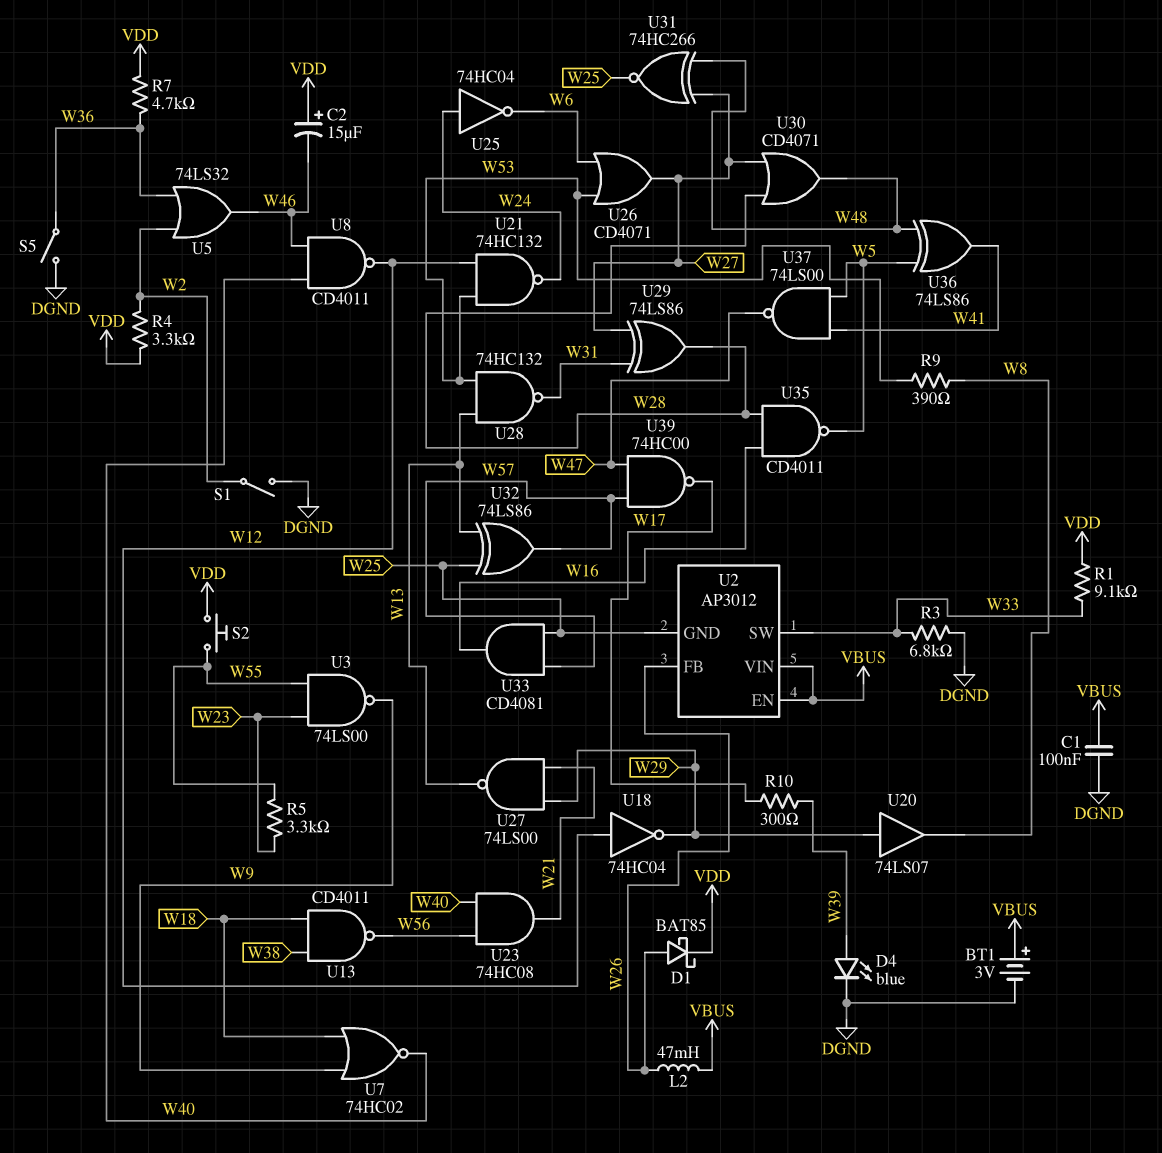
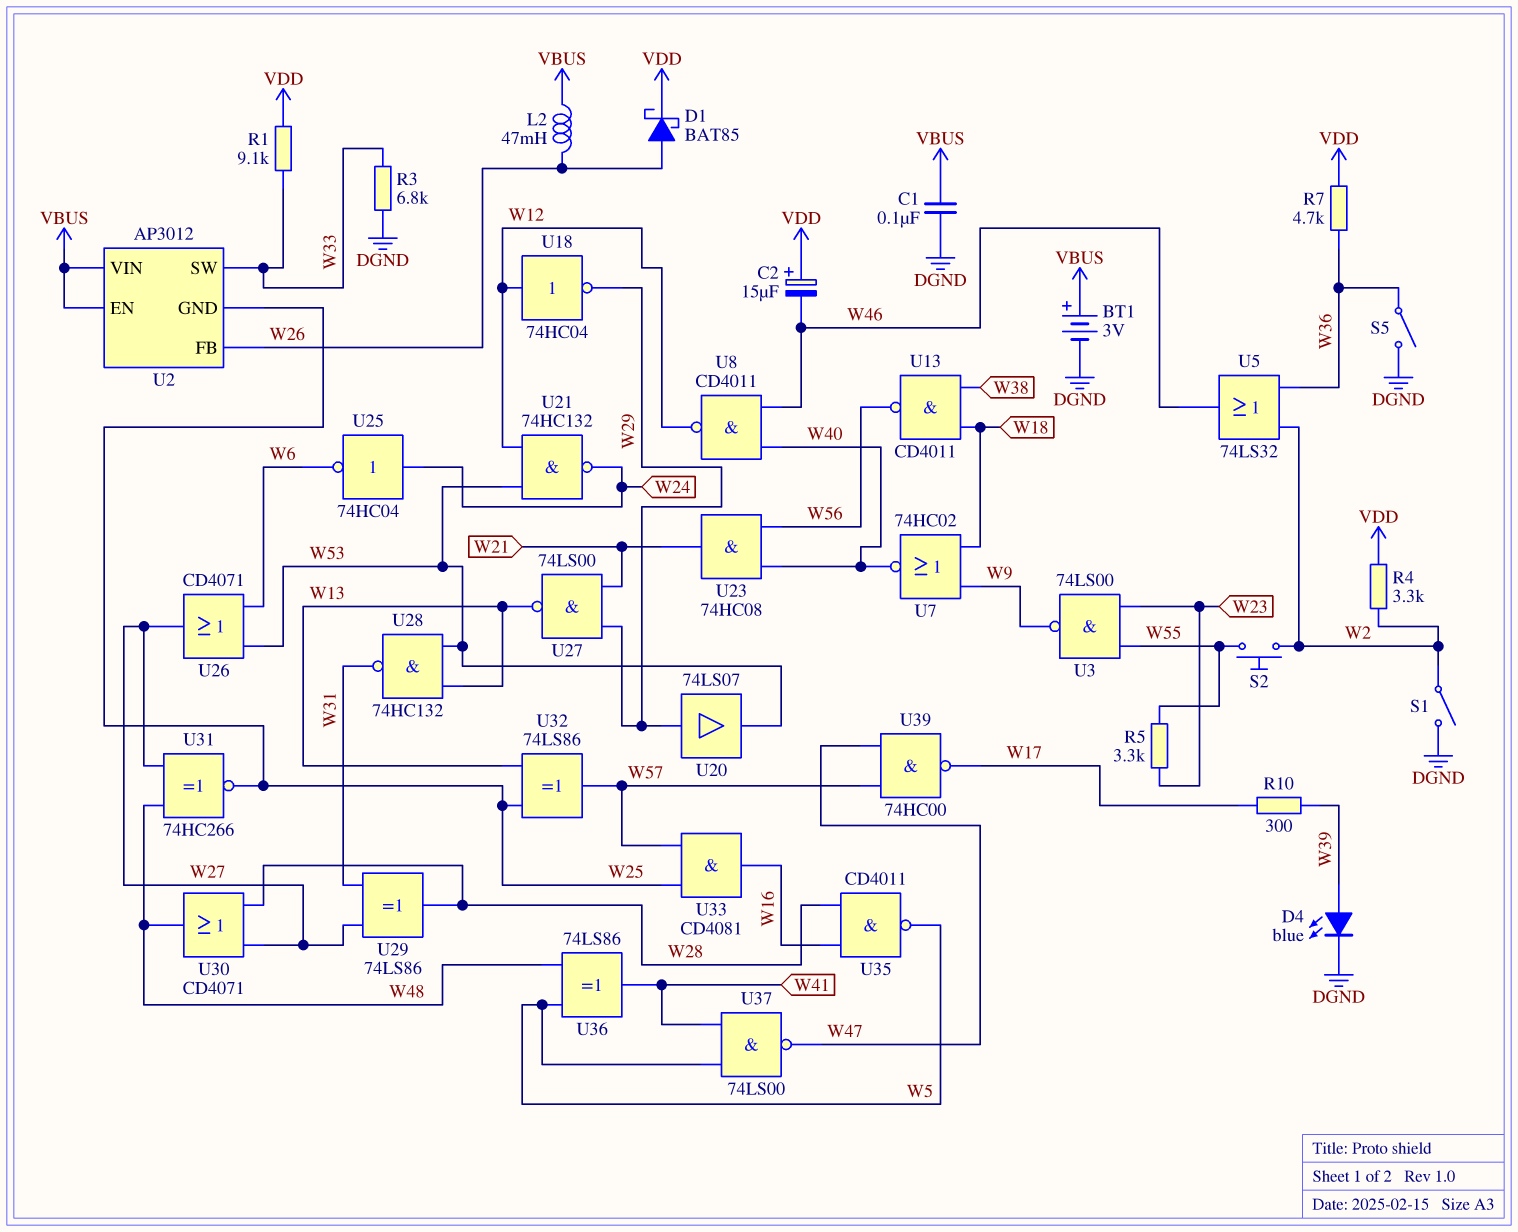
R9: 390 (W8, W53) -> none
S2: button (VDD, W55) -> button (W2, W55)
U20: buffer 74LS07 (in W29, out W8) -> buffer 74LS07 (in W29, out W53)

